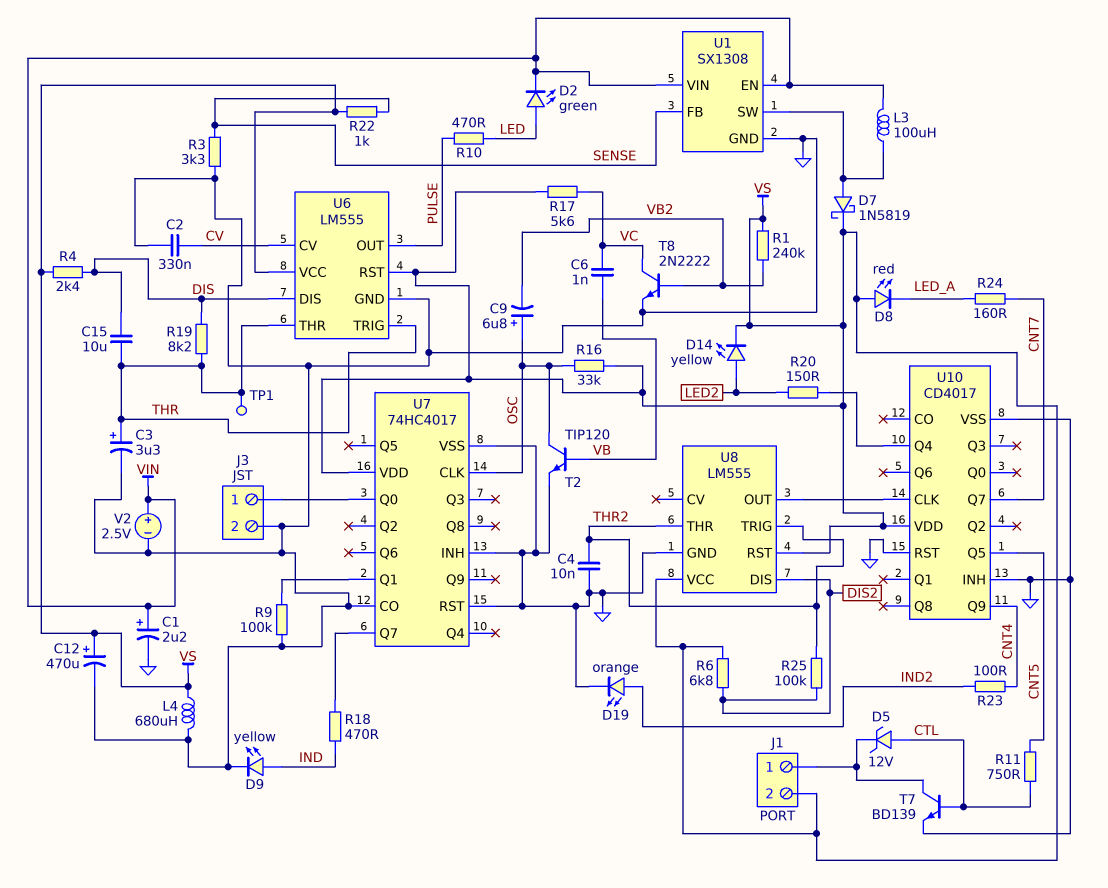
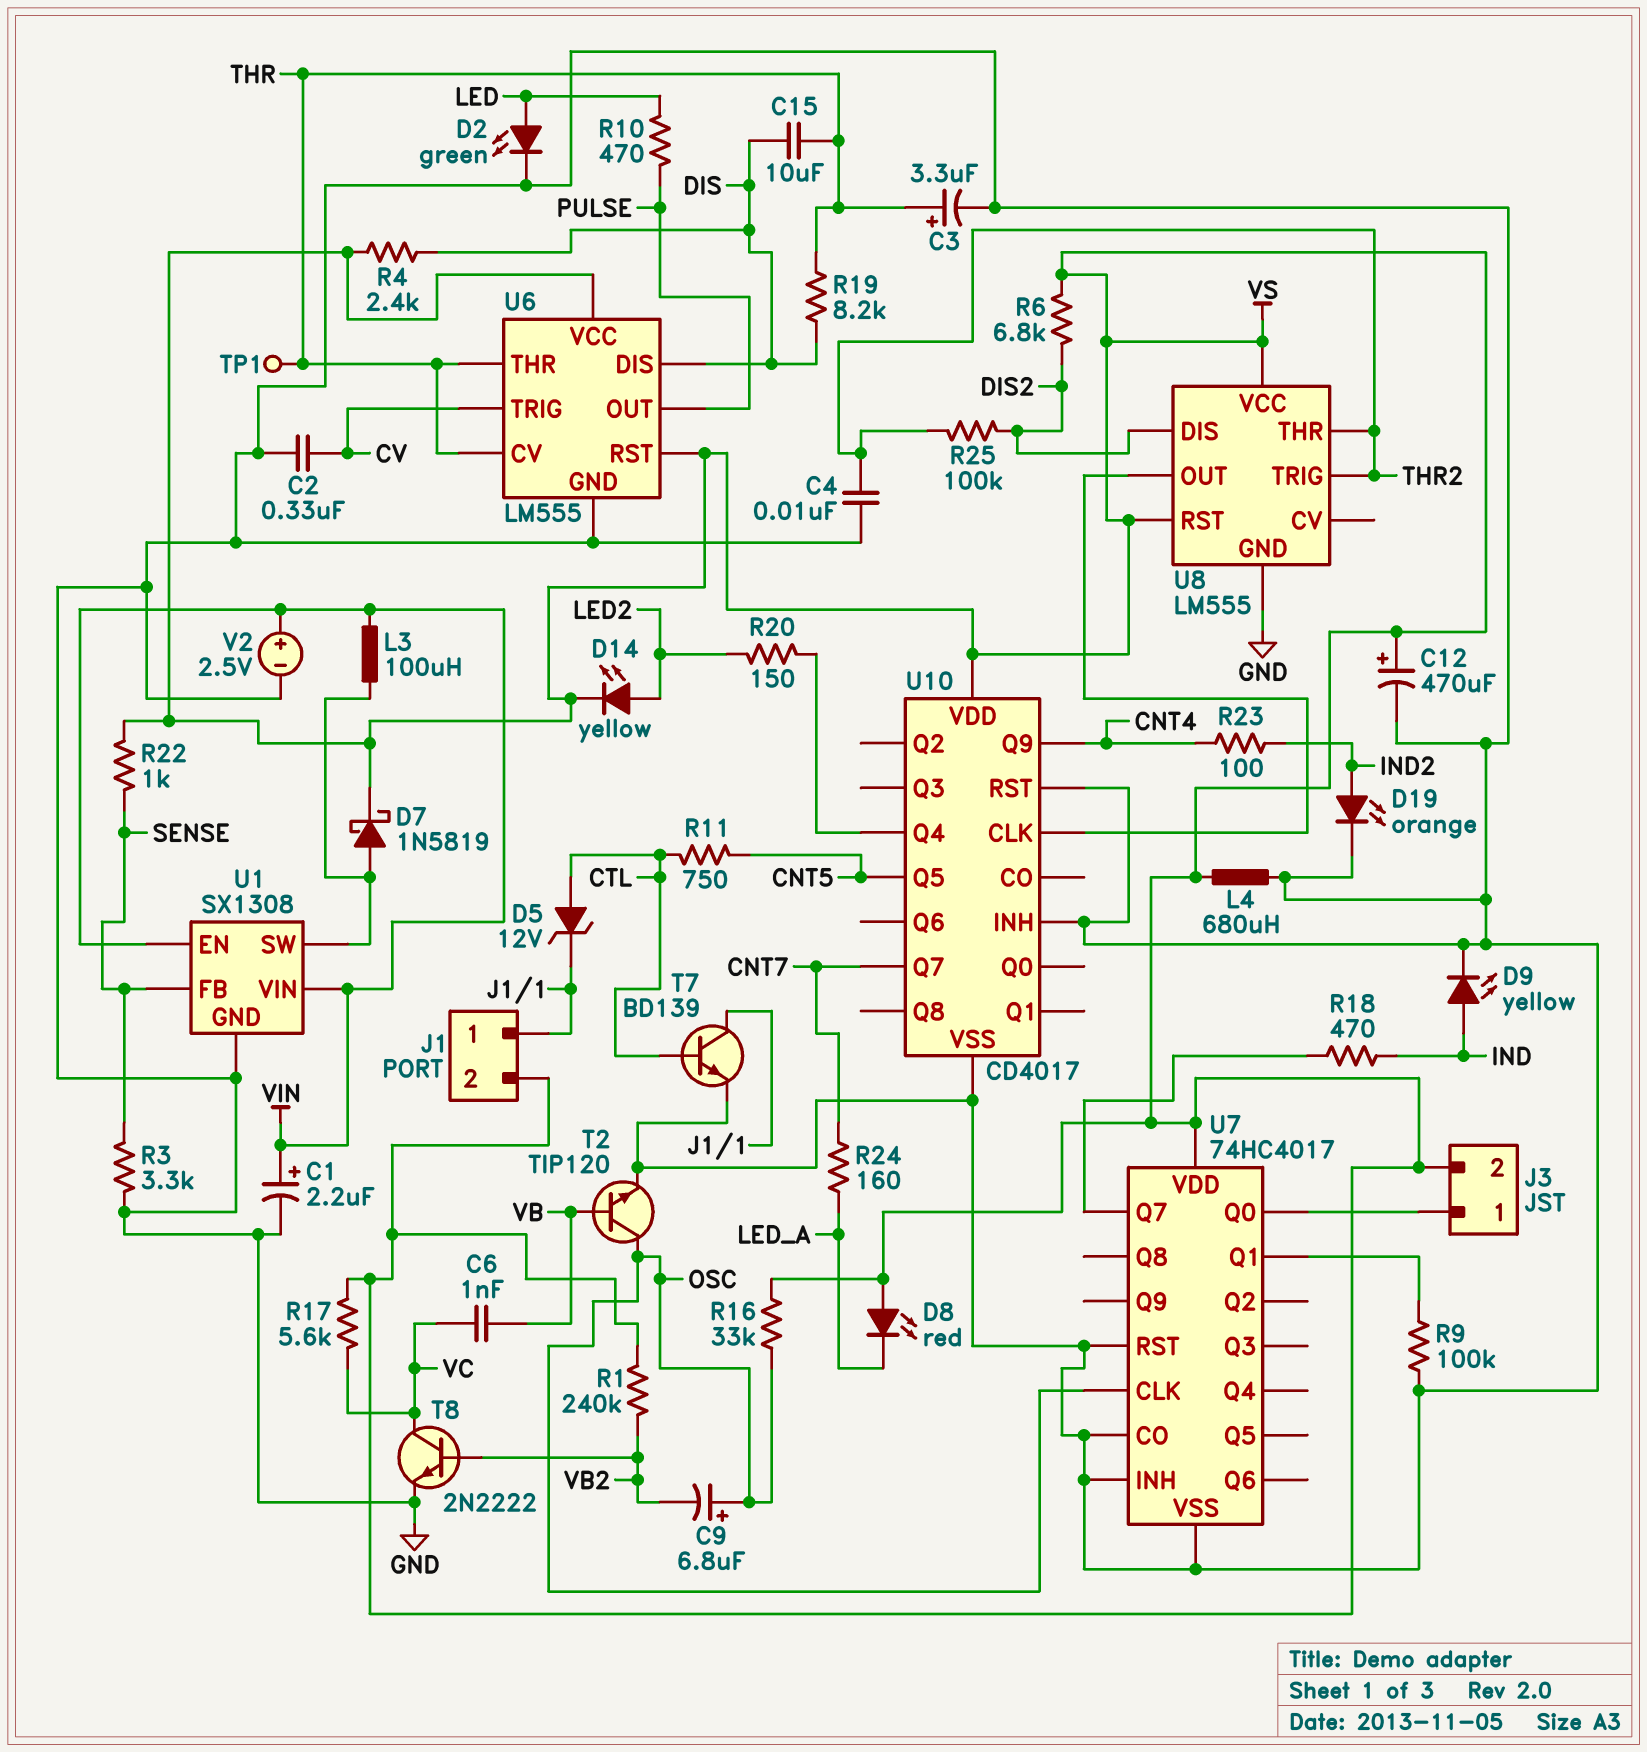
D2: LED green (A LED, K VIN) -> LED green (A LED, K GND)
J3 pin 2: GND -> VS
U6 pin CV: CV -> THR
U6 pin TRIG: THR -> CV

